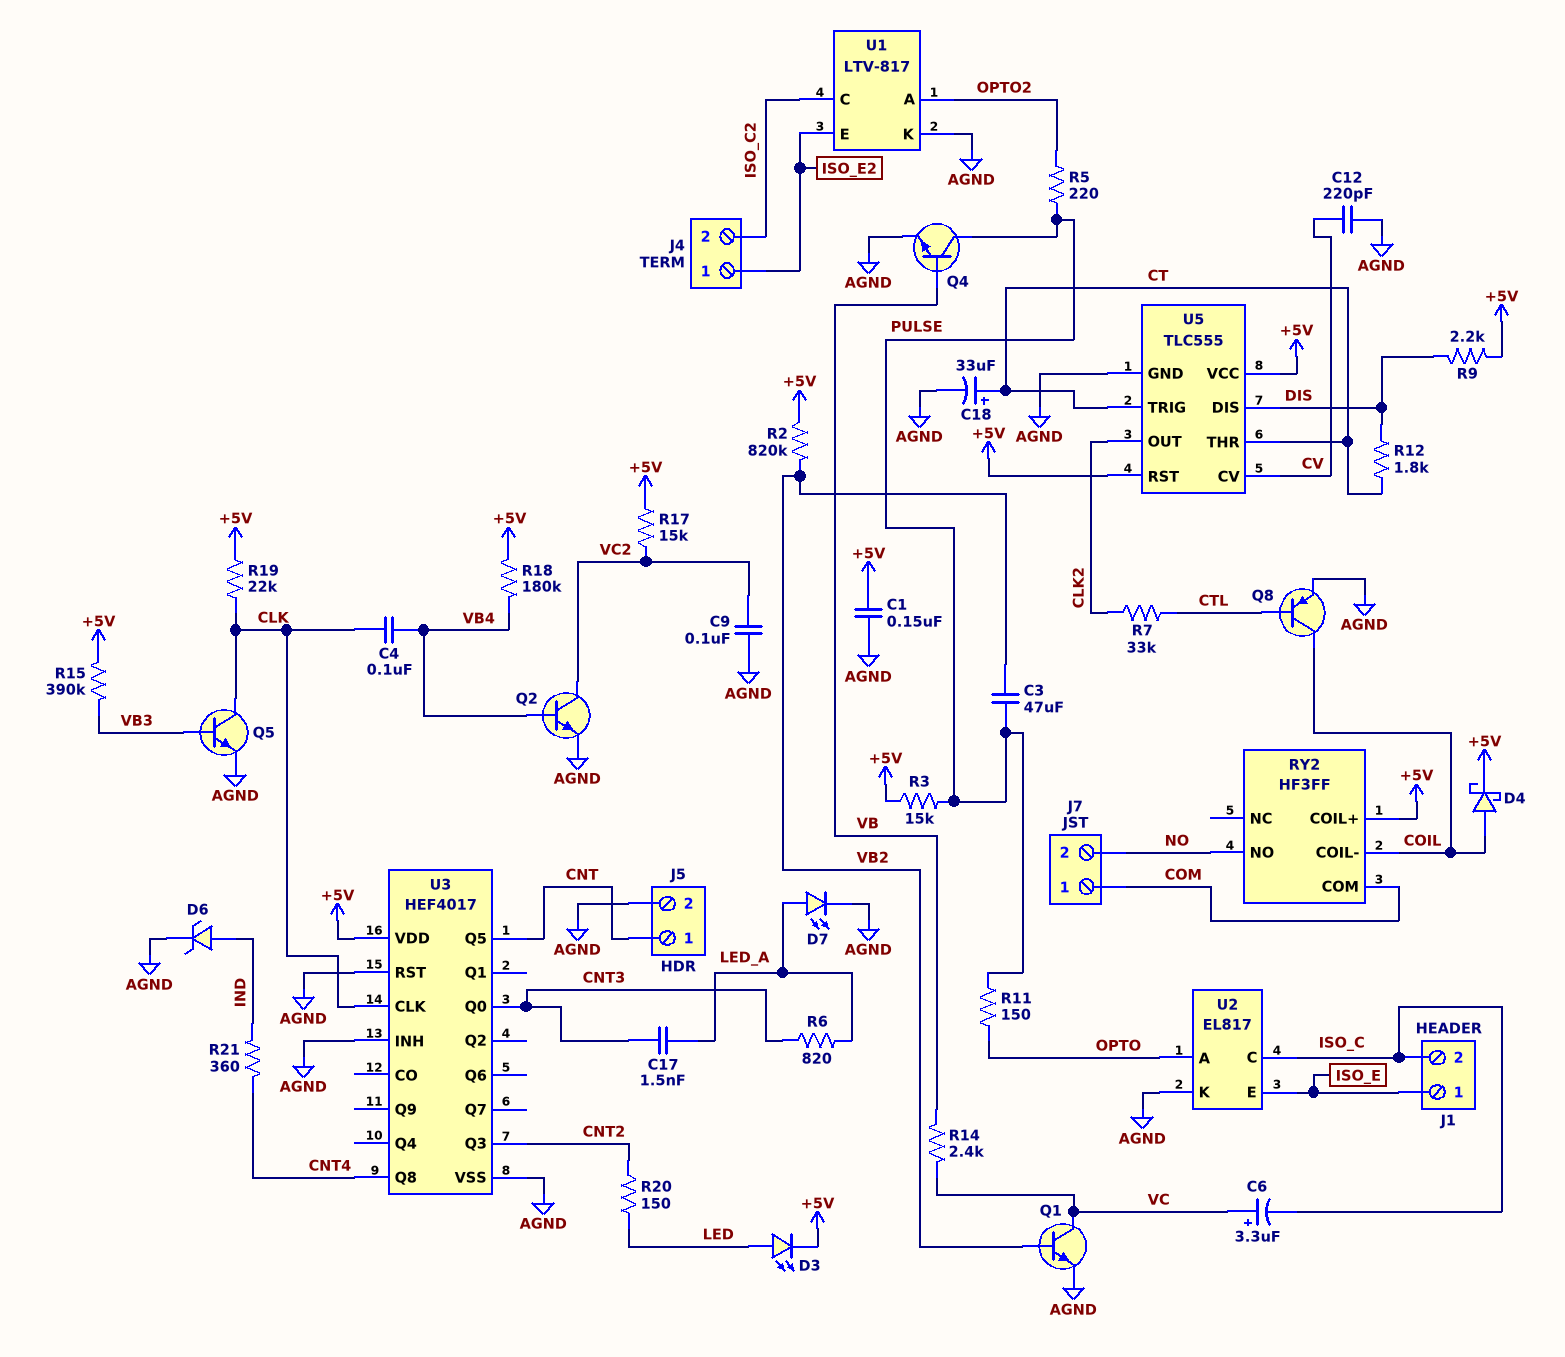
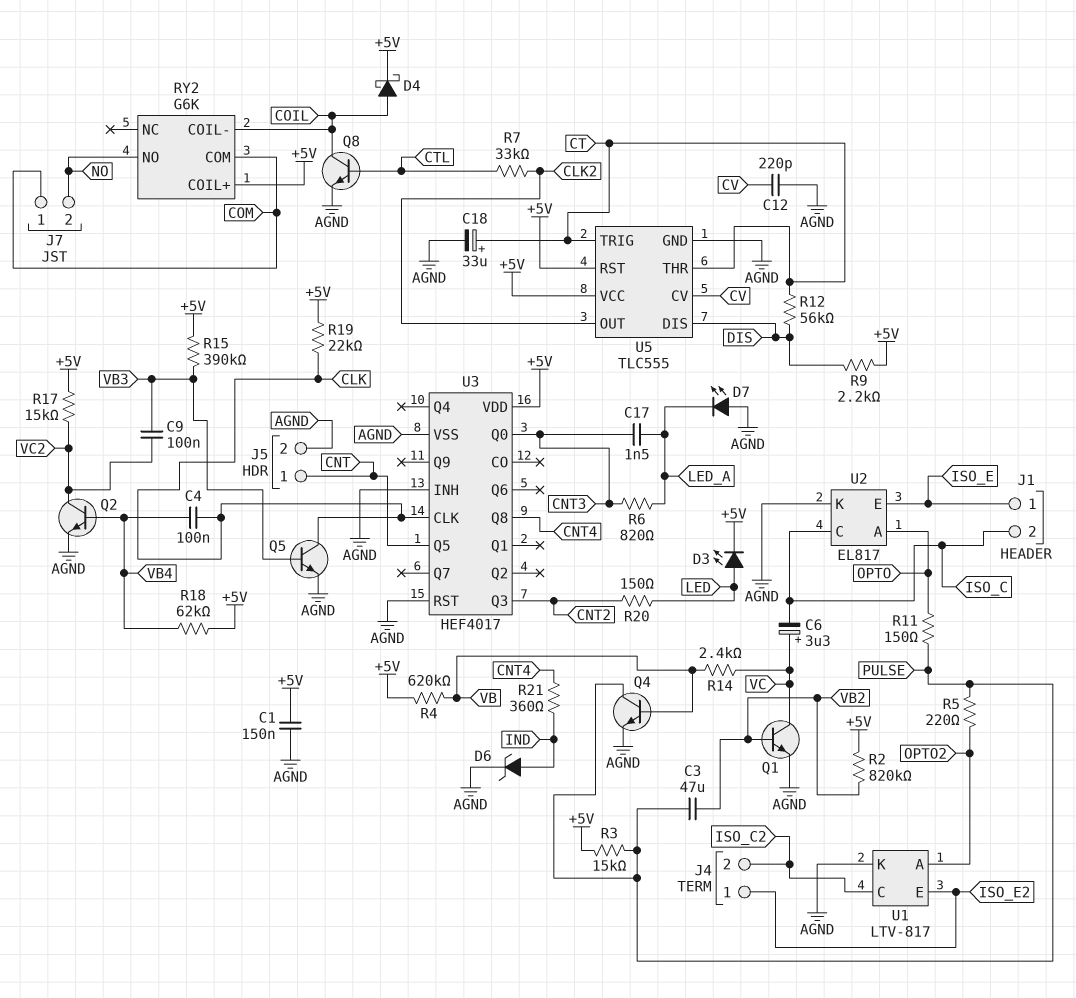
C9: 100nF (AGND, VC2) -> 100nF (VB3, VC2)
D7: LED (A LED_A, K AGND) -> LED (A AGND, K LED_A)
Q8: PNP (B CTL, C COIL, E AGND) -> NPN (B CTL, C COIL, E AGND)
R4: none -> 620k (+5V, VB)
R12: 1.8k (CT, DIS) -> 56k (CT, DIS)
R18: 180k (+5V, VB4) -> 62k (+5V, VB4)
RY2: HF3FF -> G6K

